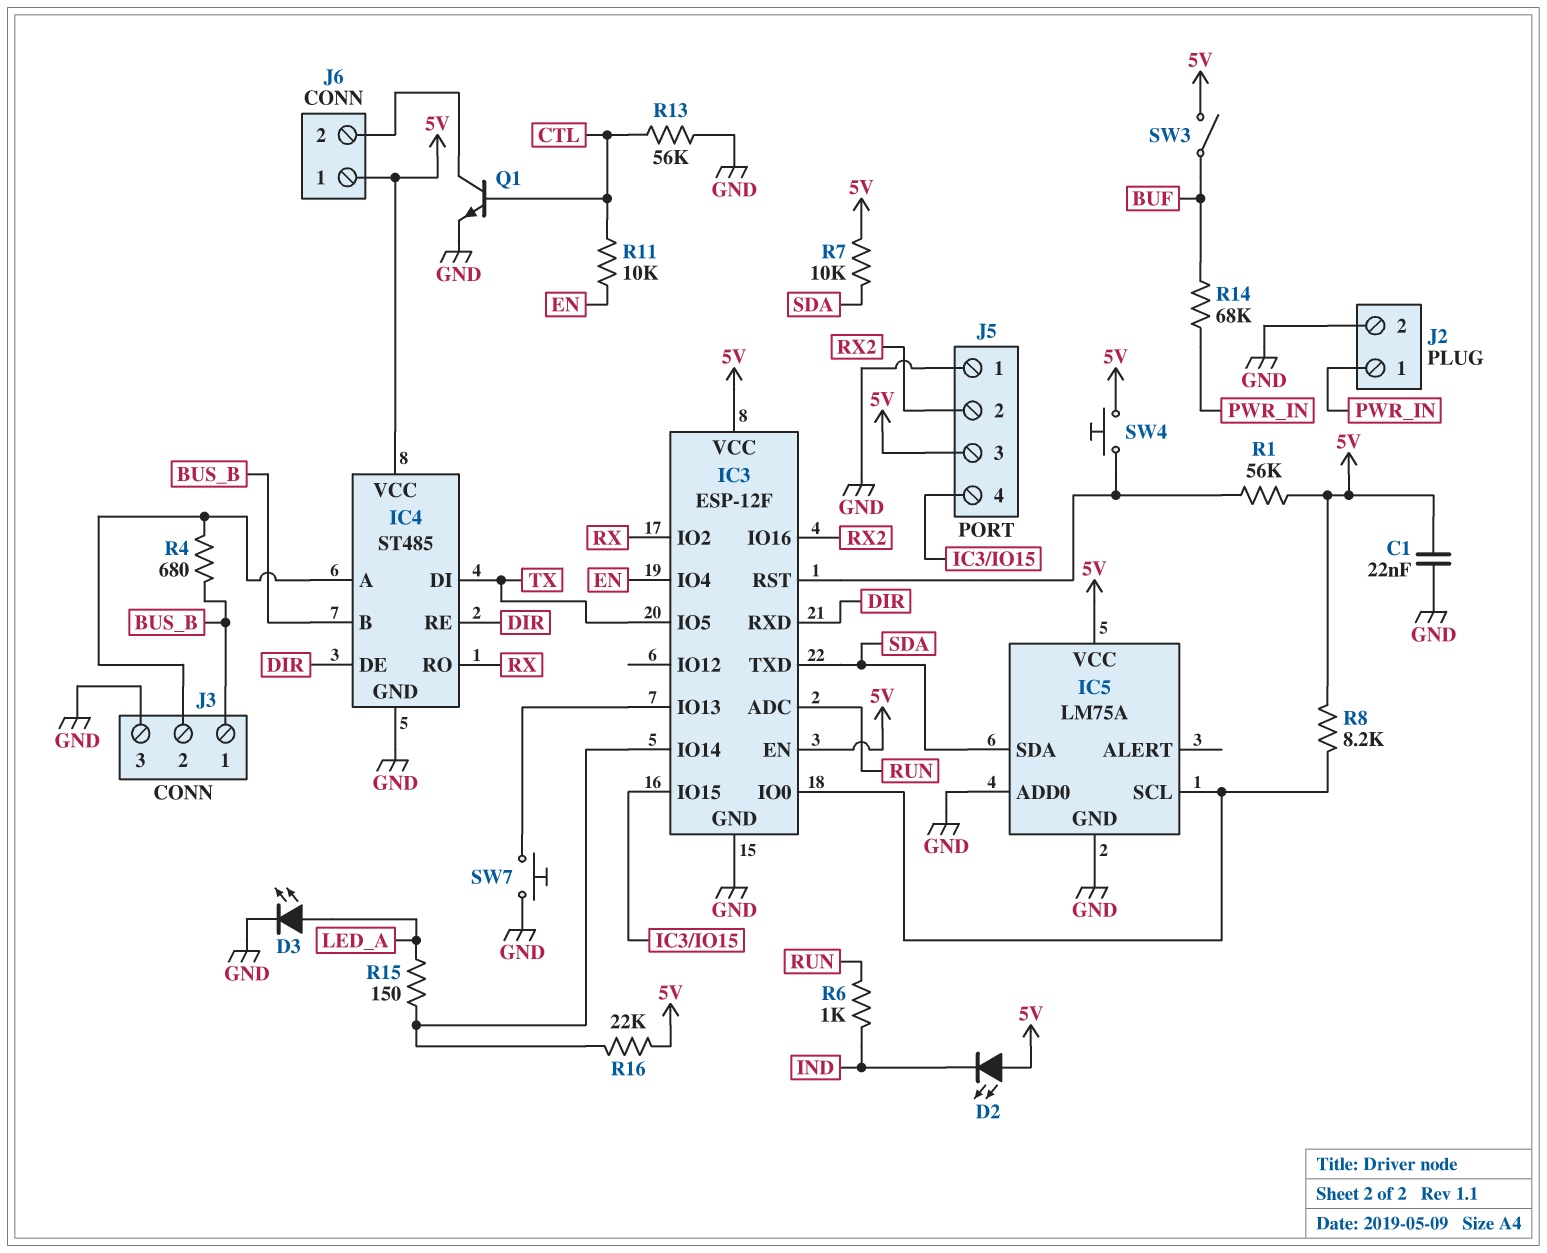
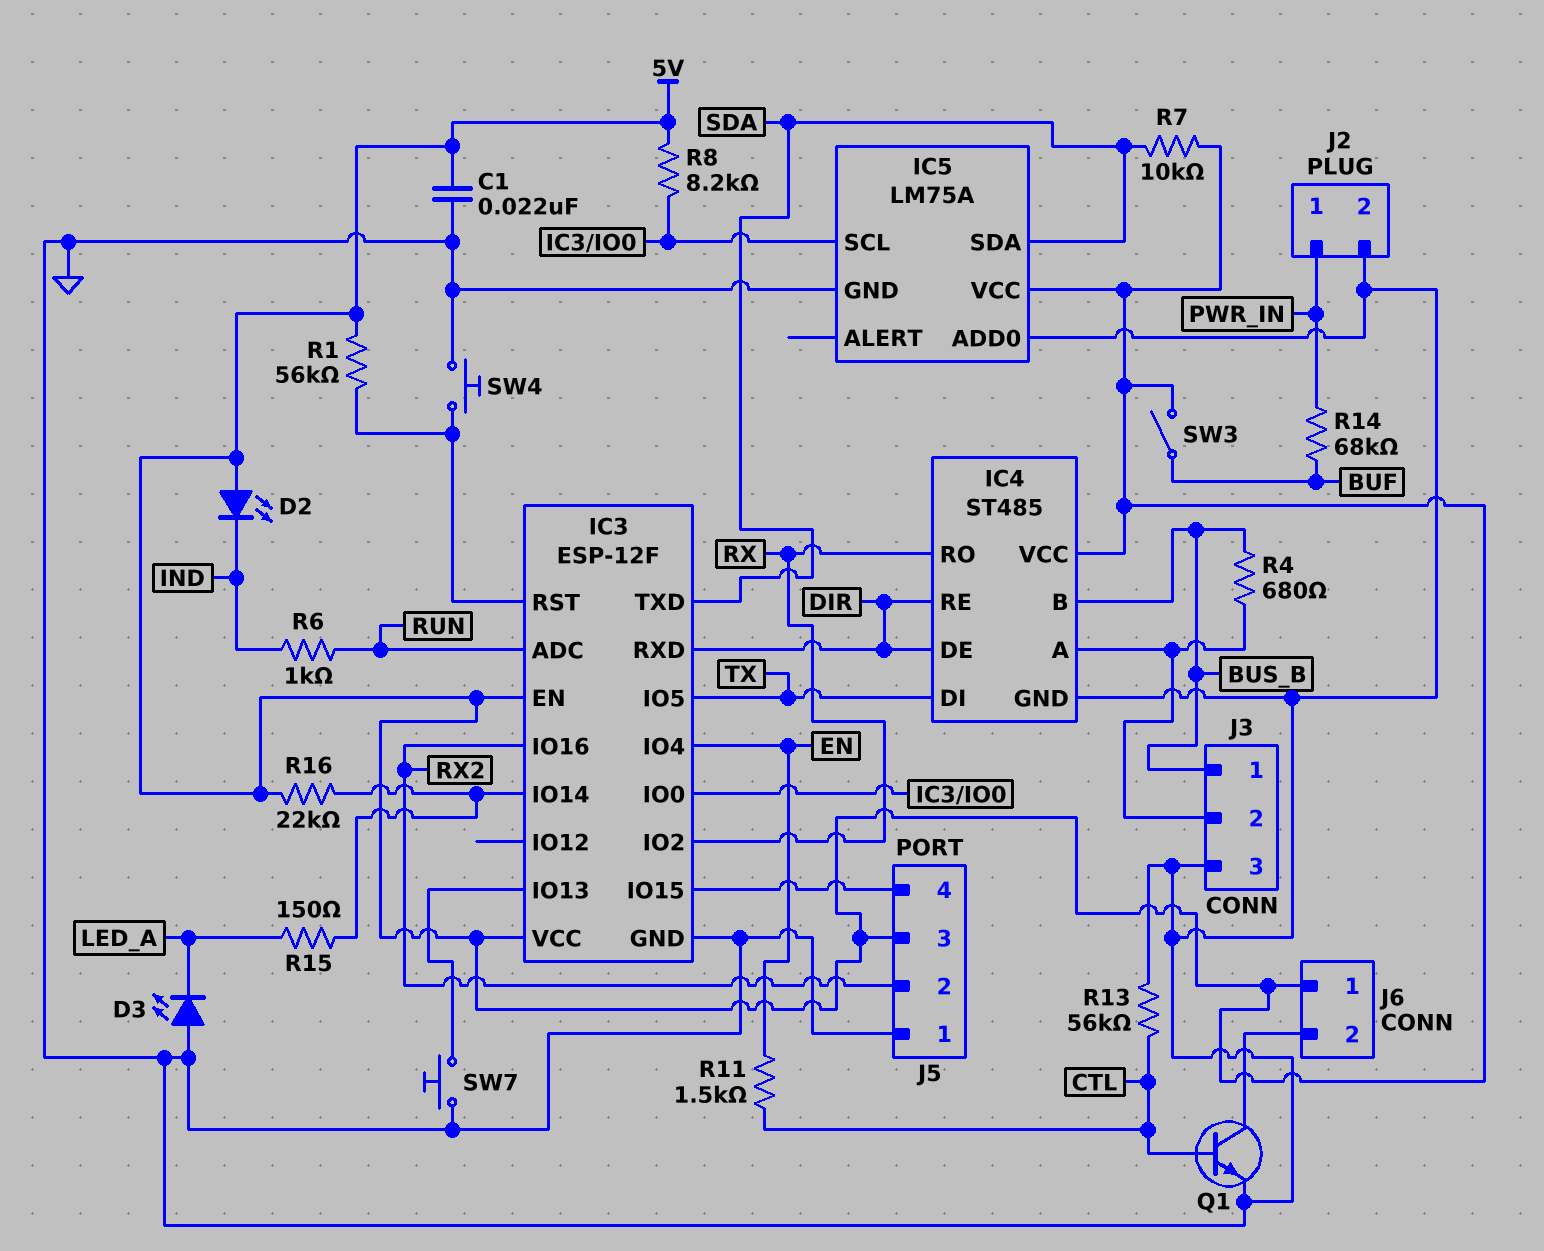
D3: LED (A LED_A, K GND) -> LED (A GND, K LED_A)
R11: 10k (CTL, EN) -> 1.5k (CTL, EN)
SW4: button (5V, IC3/RST) -> button (GND, IC3/RST)

